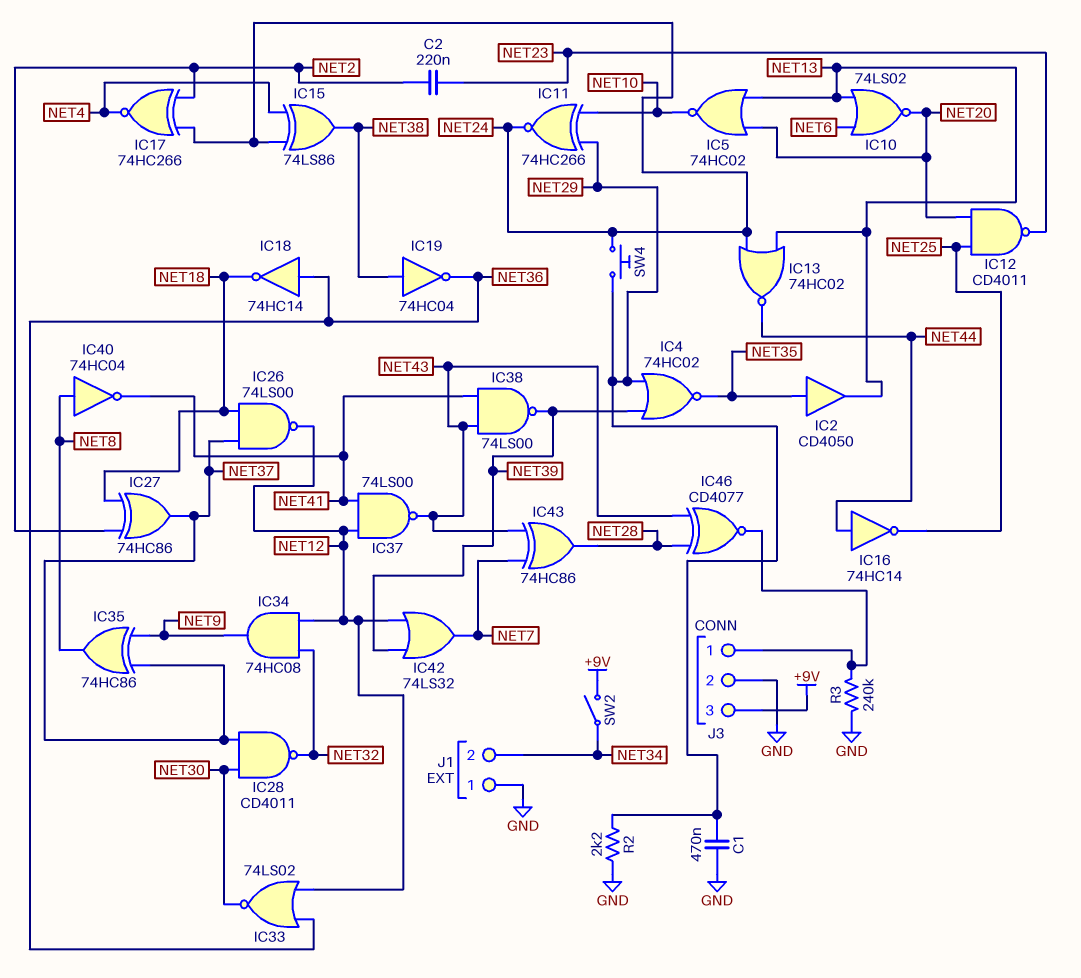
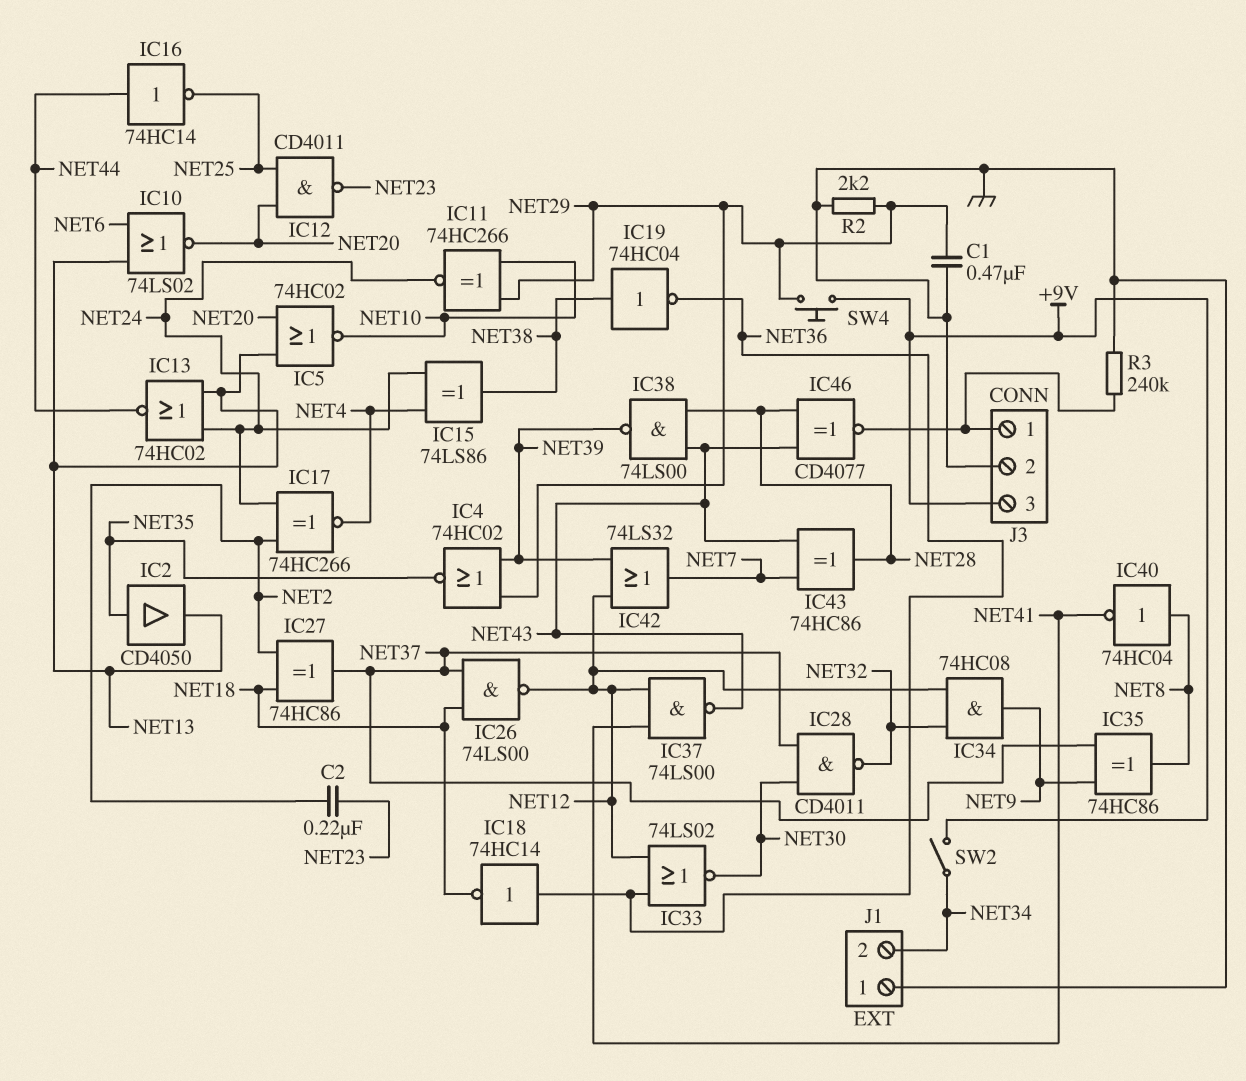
IC38: NAND 74LS00 (in NET41, in NET43, out NET39) -> NAND 74LS00 (in NET28, in NET43, out NET39)
SW4: button (NET24, NET29) -> button (+9V, NET29)

